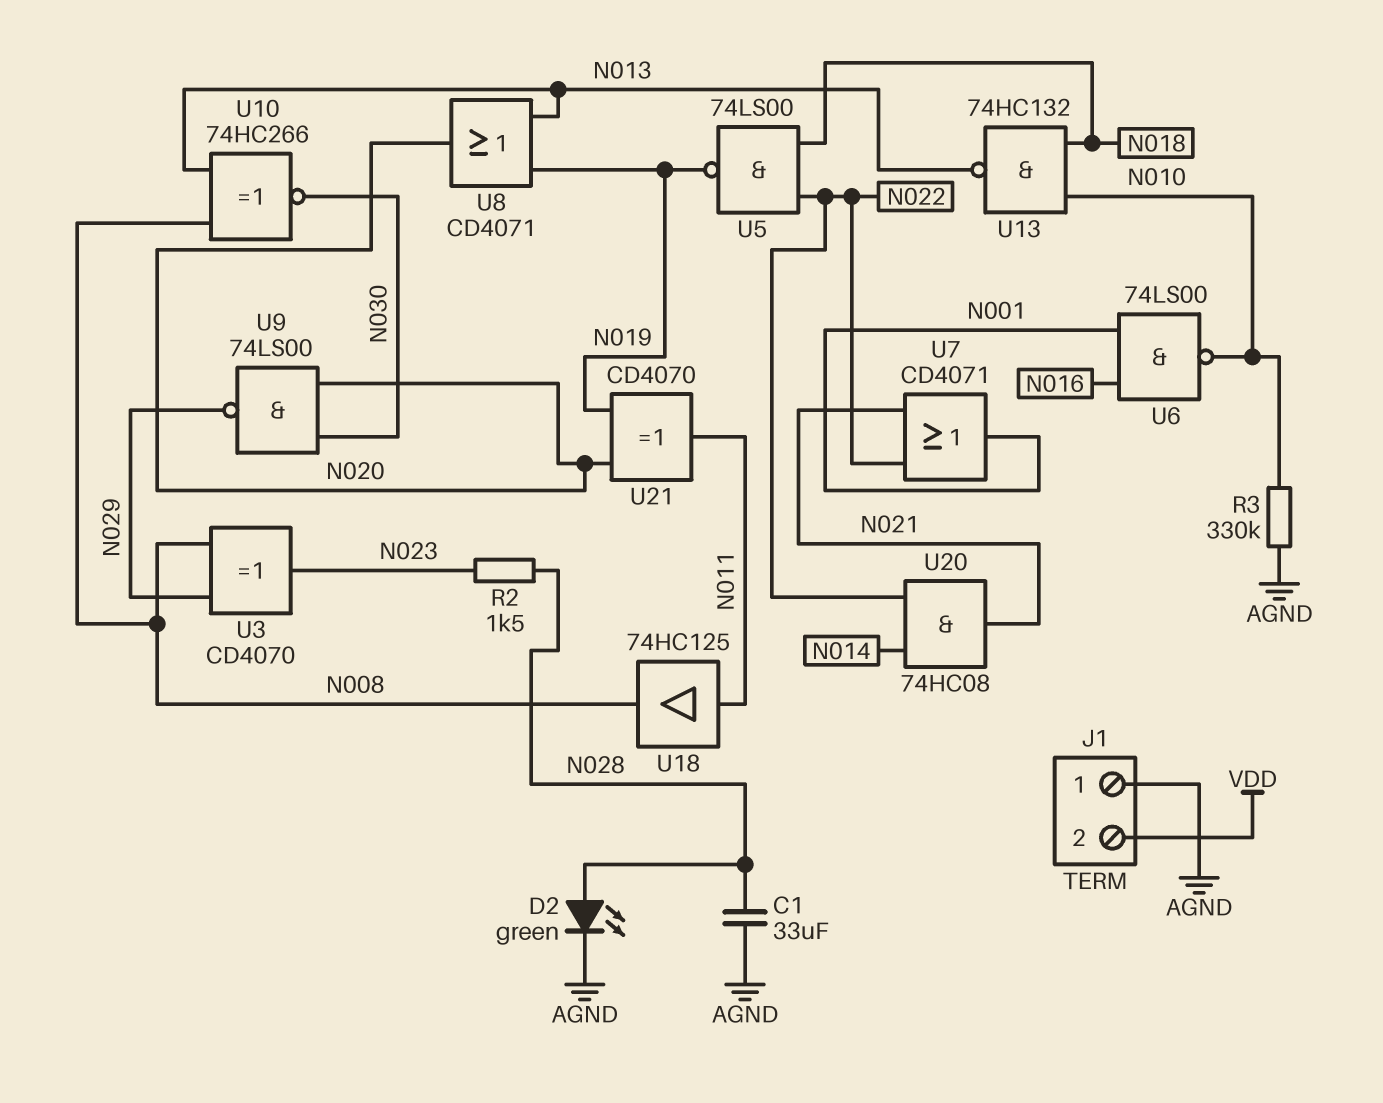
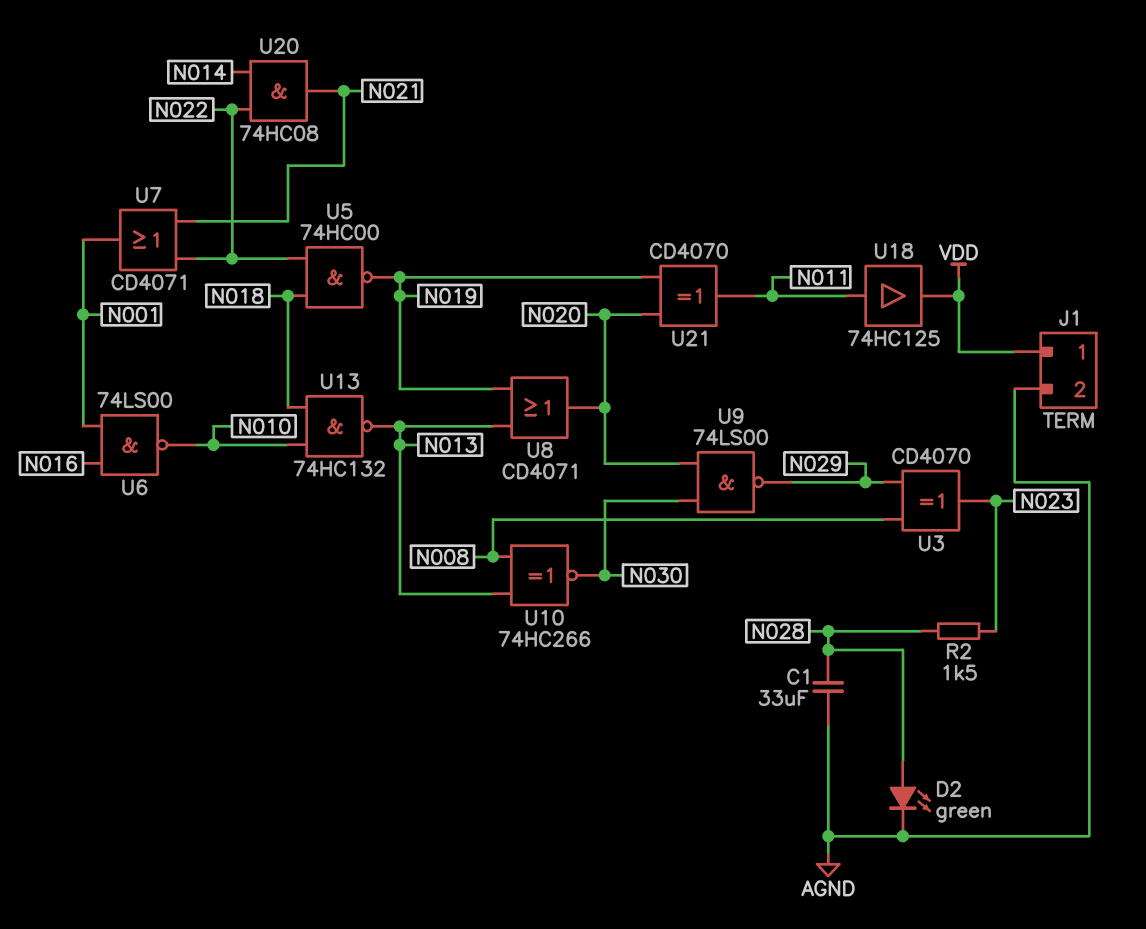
J1 pin 1: AGND -> VDD
J1 pin 2: VDD -> AGND
R3: 330k (AGND, N010) -> none
U5: NAND 74LS00 (in N018, in N022, out N019) -> NAND 74HC00 (in N018, in N022, out N019)
U18: buffer 74HC125 (in N011, out N008) -> buffer 74HC125 (in N011, out VDD)

